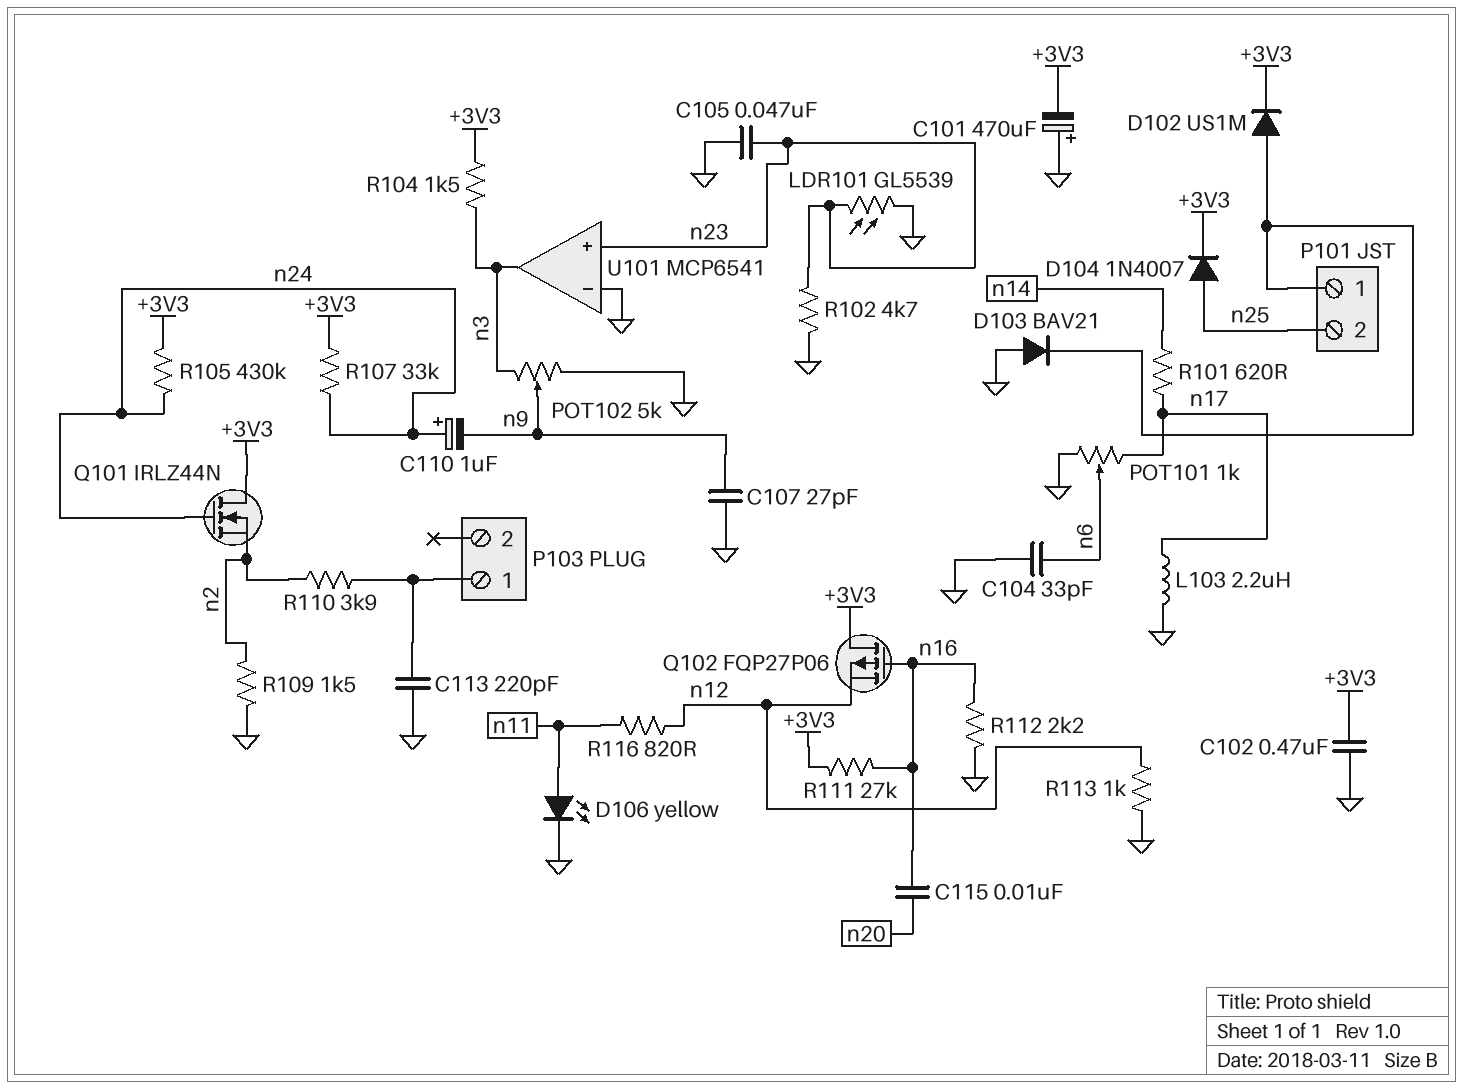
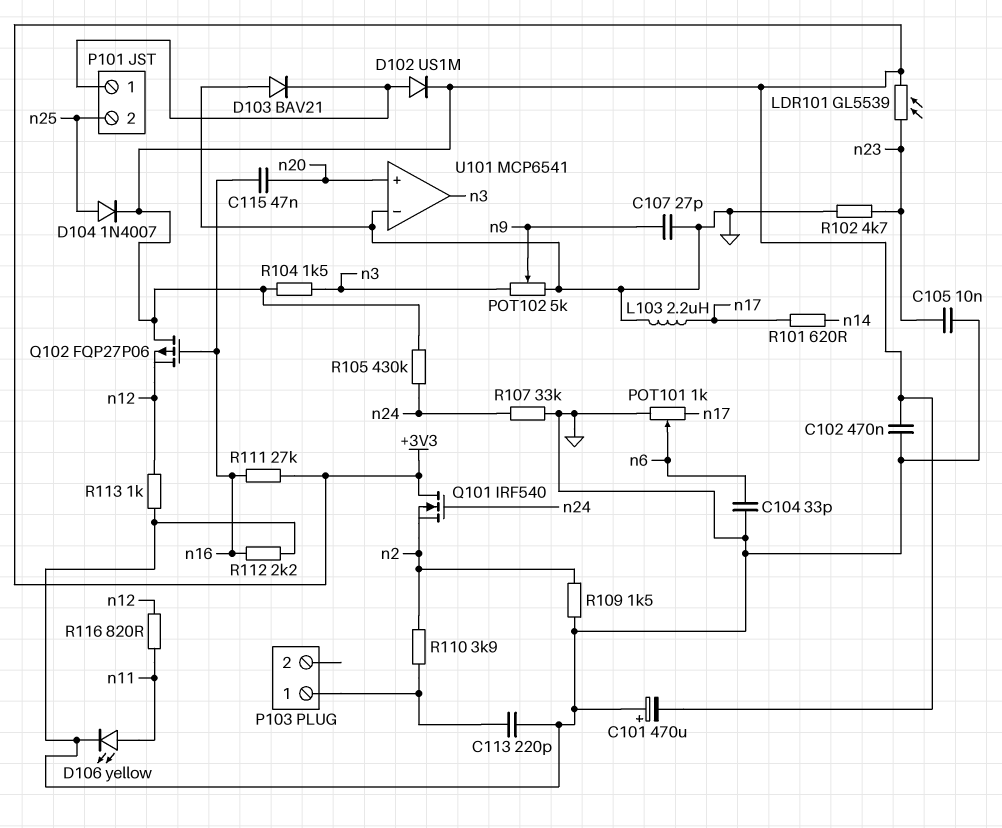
C105: 47nF (GND, n23) -> 10nF (GND, n23)
C110: 1uF (plus n24, minus n9) -> none
C115: 10nF (n16, n20) -> 47nF (n16, n20)
LDR101: GL5539 (GND, n23) -> GL5539 (+3V3, n23)
Q101: NMOS IRLZ44N (G n24, D +3V3, S n2) -> NMOS IRF540 (G n24, D +3V3, S n2)
R107: 33k (+3V3, n24) -> 33k (GND, n24)
U101 pin in+: n23 -> n20

